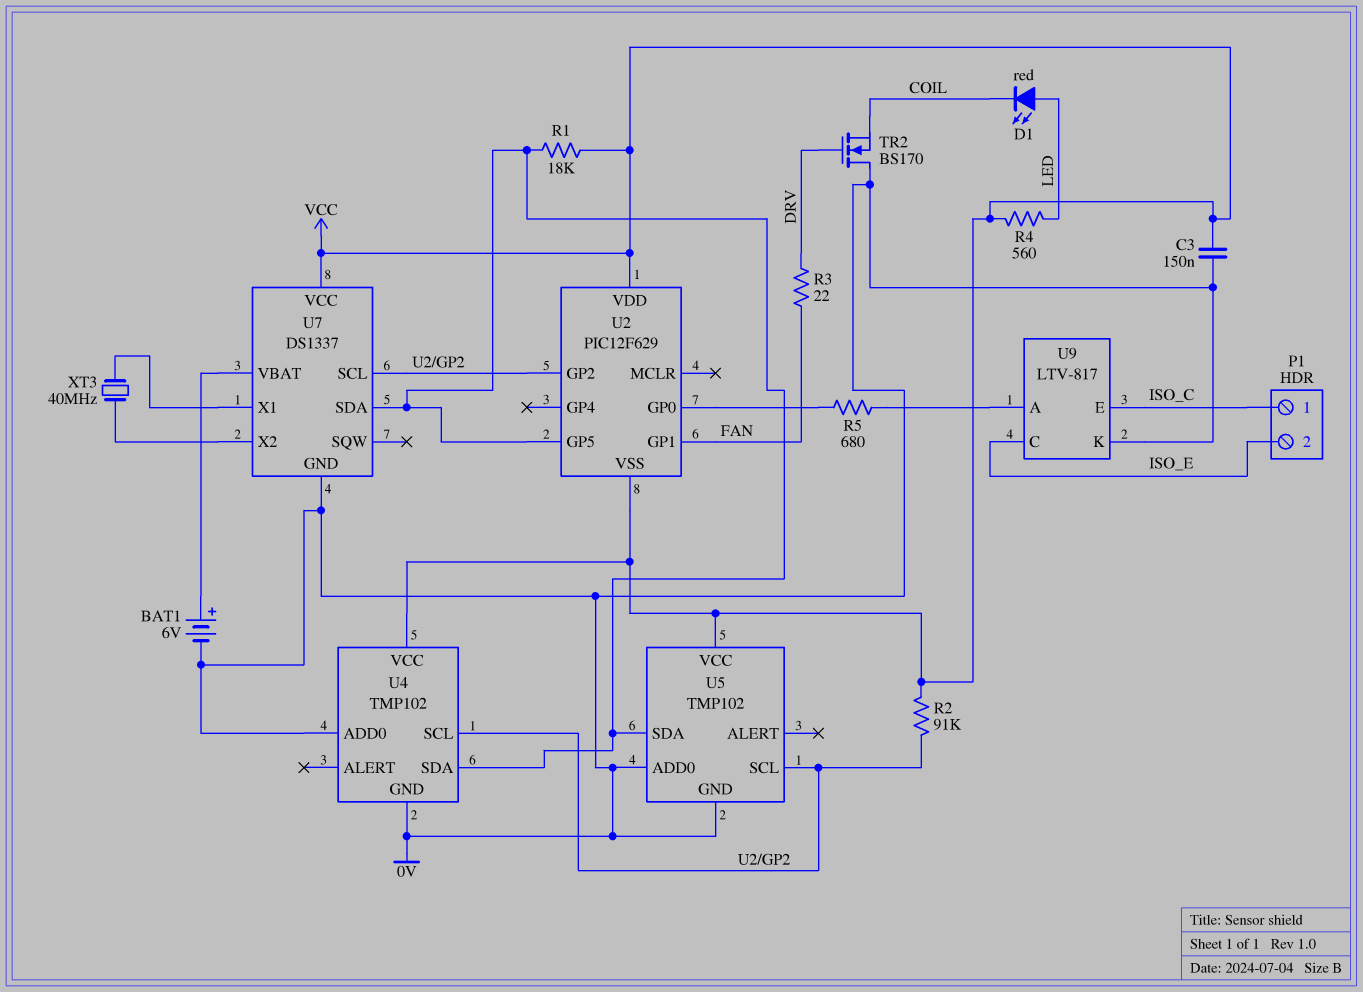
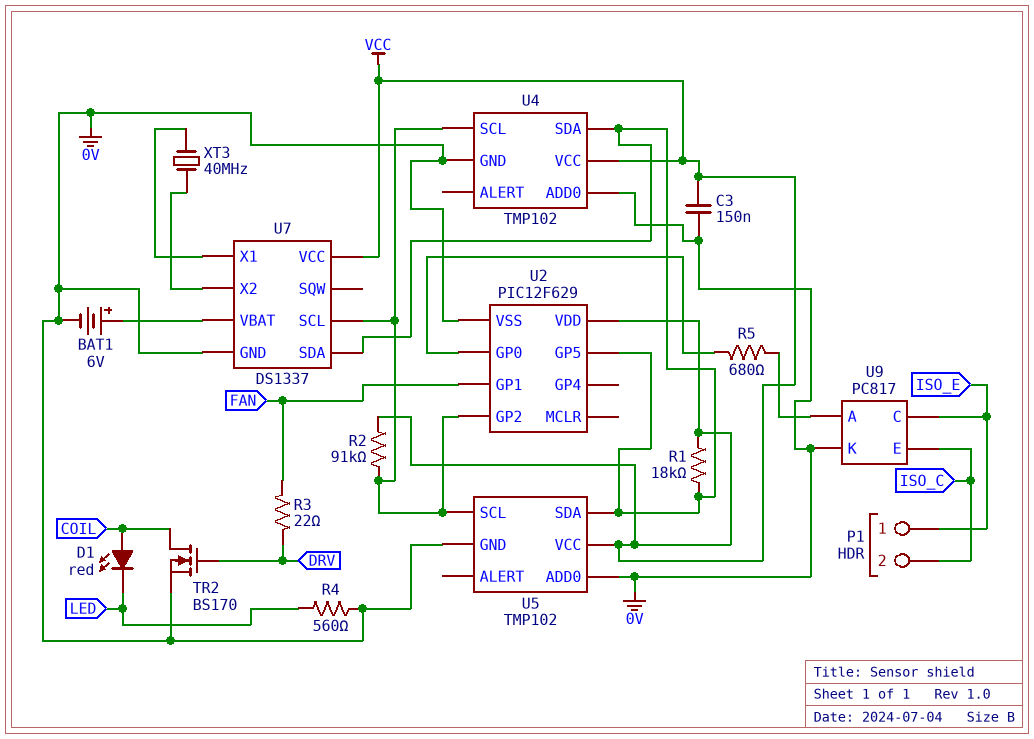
D1: LED red (A LED, K COIL) -> LED red (A COIL, K LED)
P1 pin 1: ISO_C -> ISO_E
P1 pin 2: ISO_E -> ISO_C
R4: 560 (LED, VCC) -> 560 (0V, LED)
TR2: NMOS BS170 (G DRV, D 0V, S COIL) -> NMOS BS170 (G DRV, D COIL, S 0V)
U2 pin VSS: VCC -> 0V
U9: LTV-817 -> PC817

